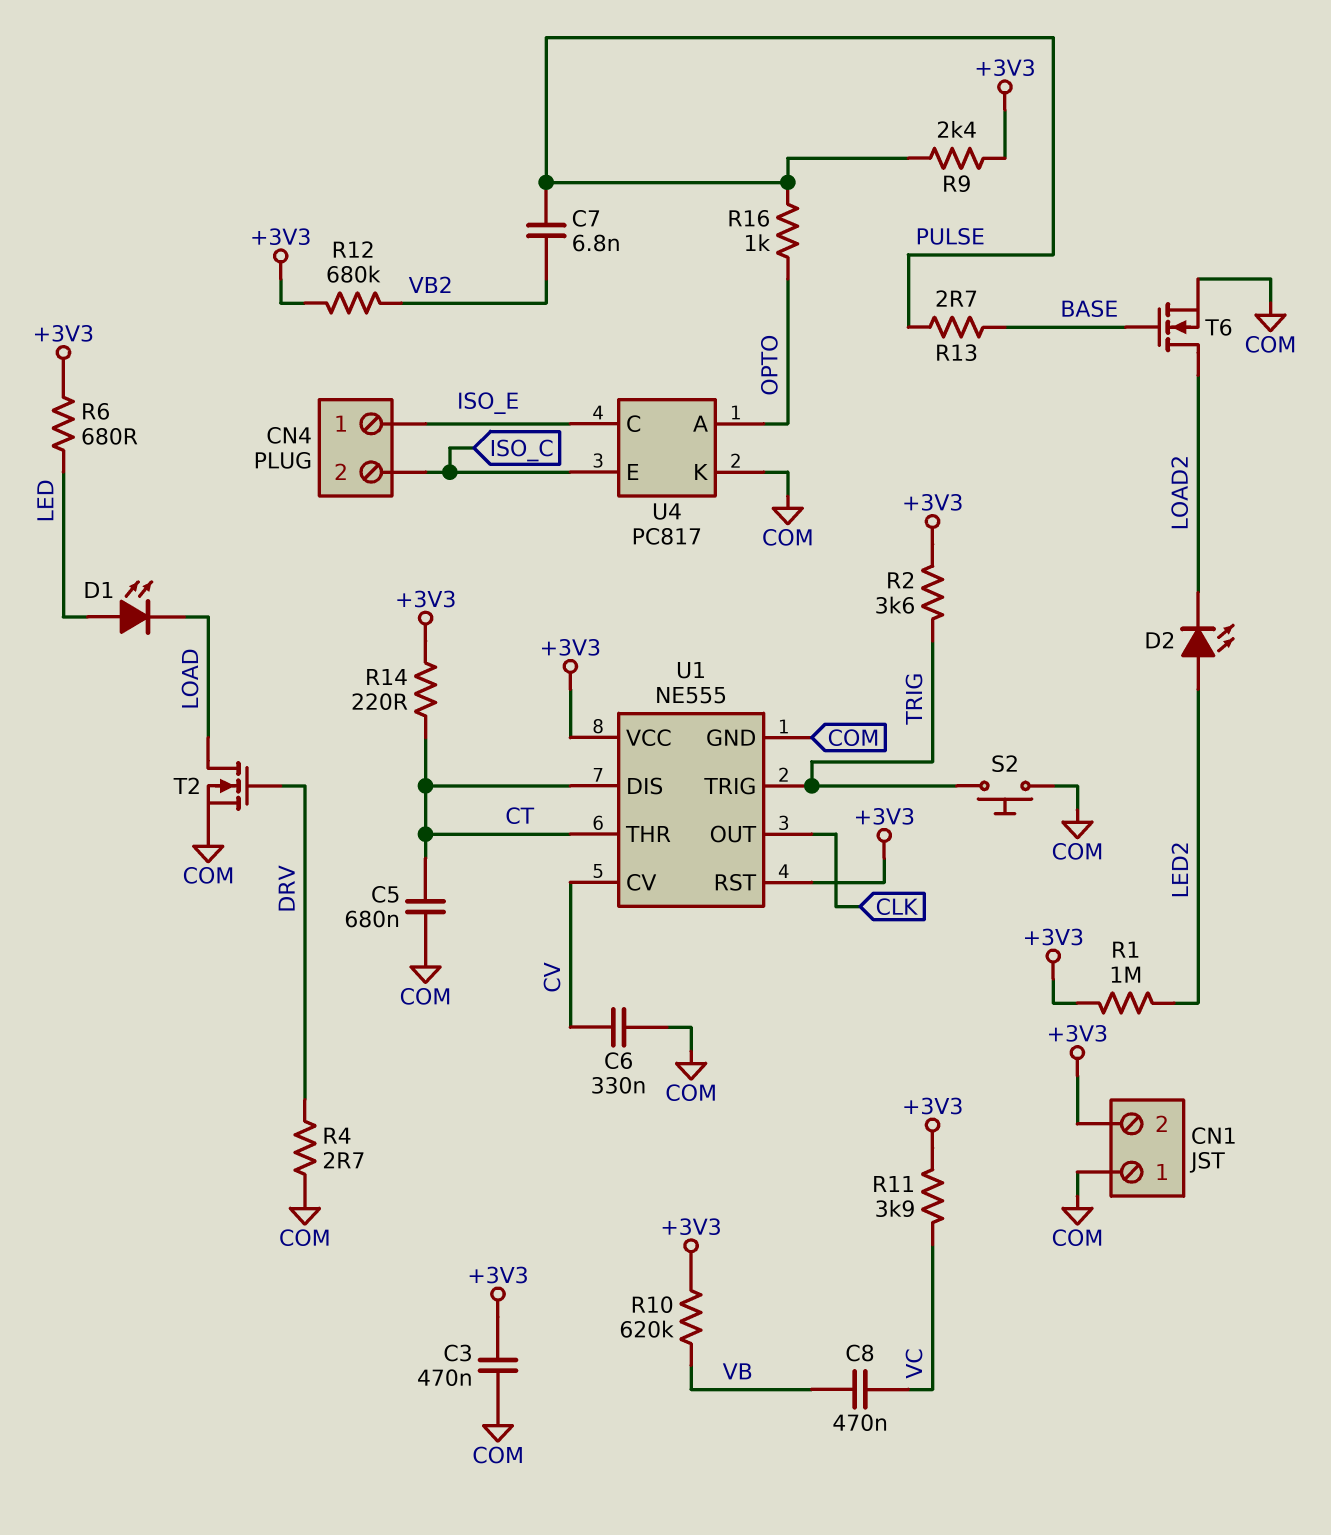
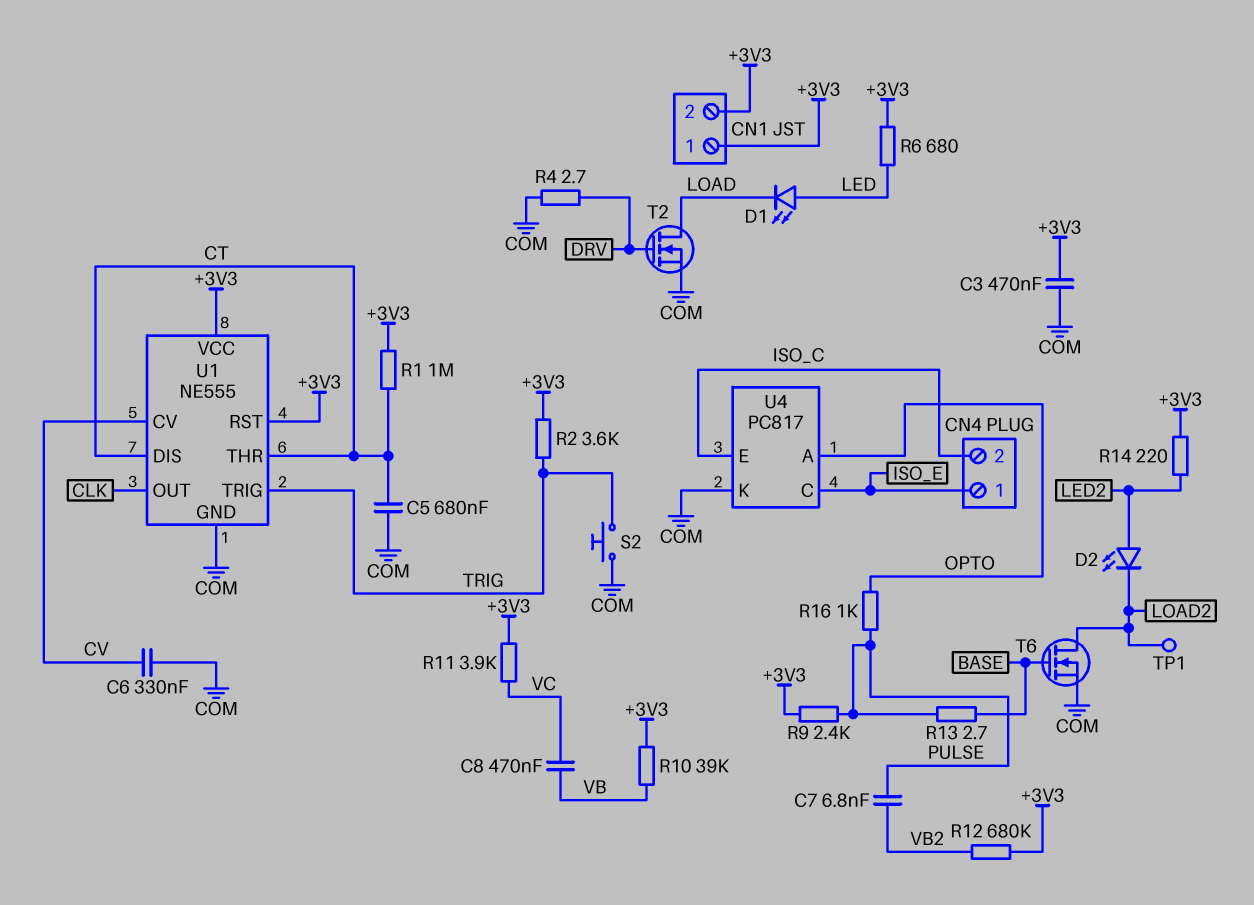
CN1 pin 1: COM -> +3V3
R1: 1M (+3V3, LED2) -> 1M (+3V3, CT)
R10: 620k (+3V3, VB) -> 39k (+3V3, VB)
R14: 220 (+3V3, CT) -> 220 (+3V3, LED2)
TP1: none -> test point (LOAD2)

